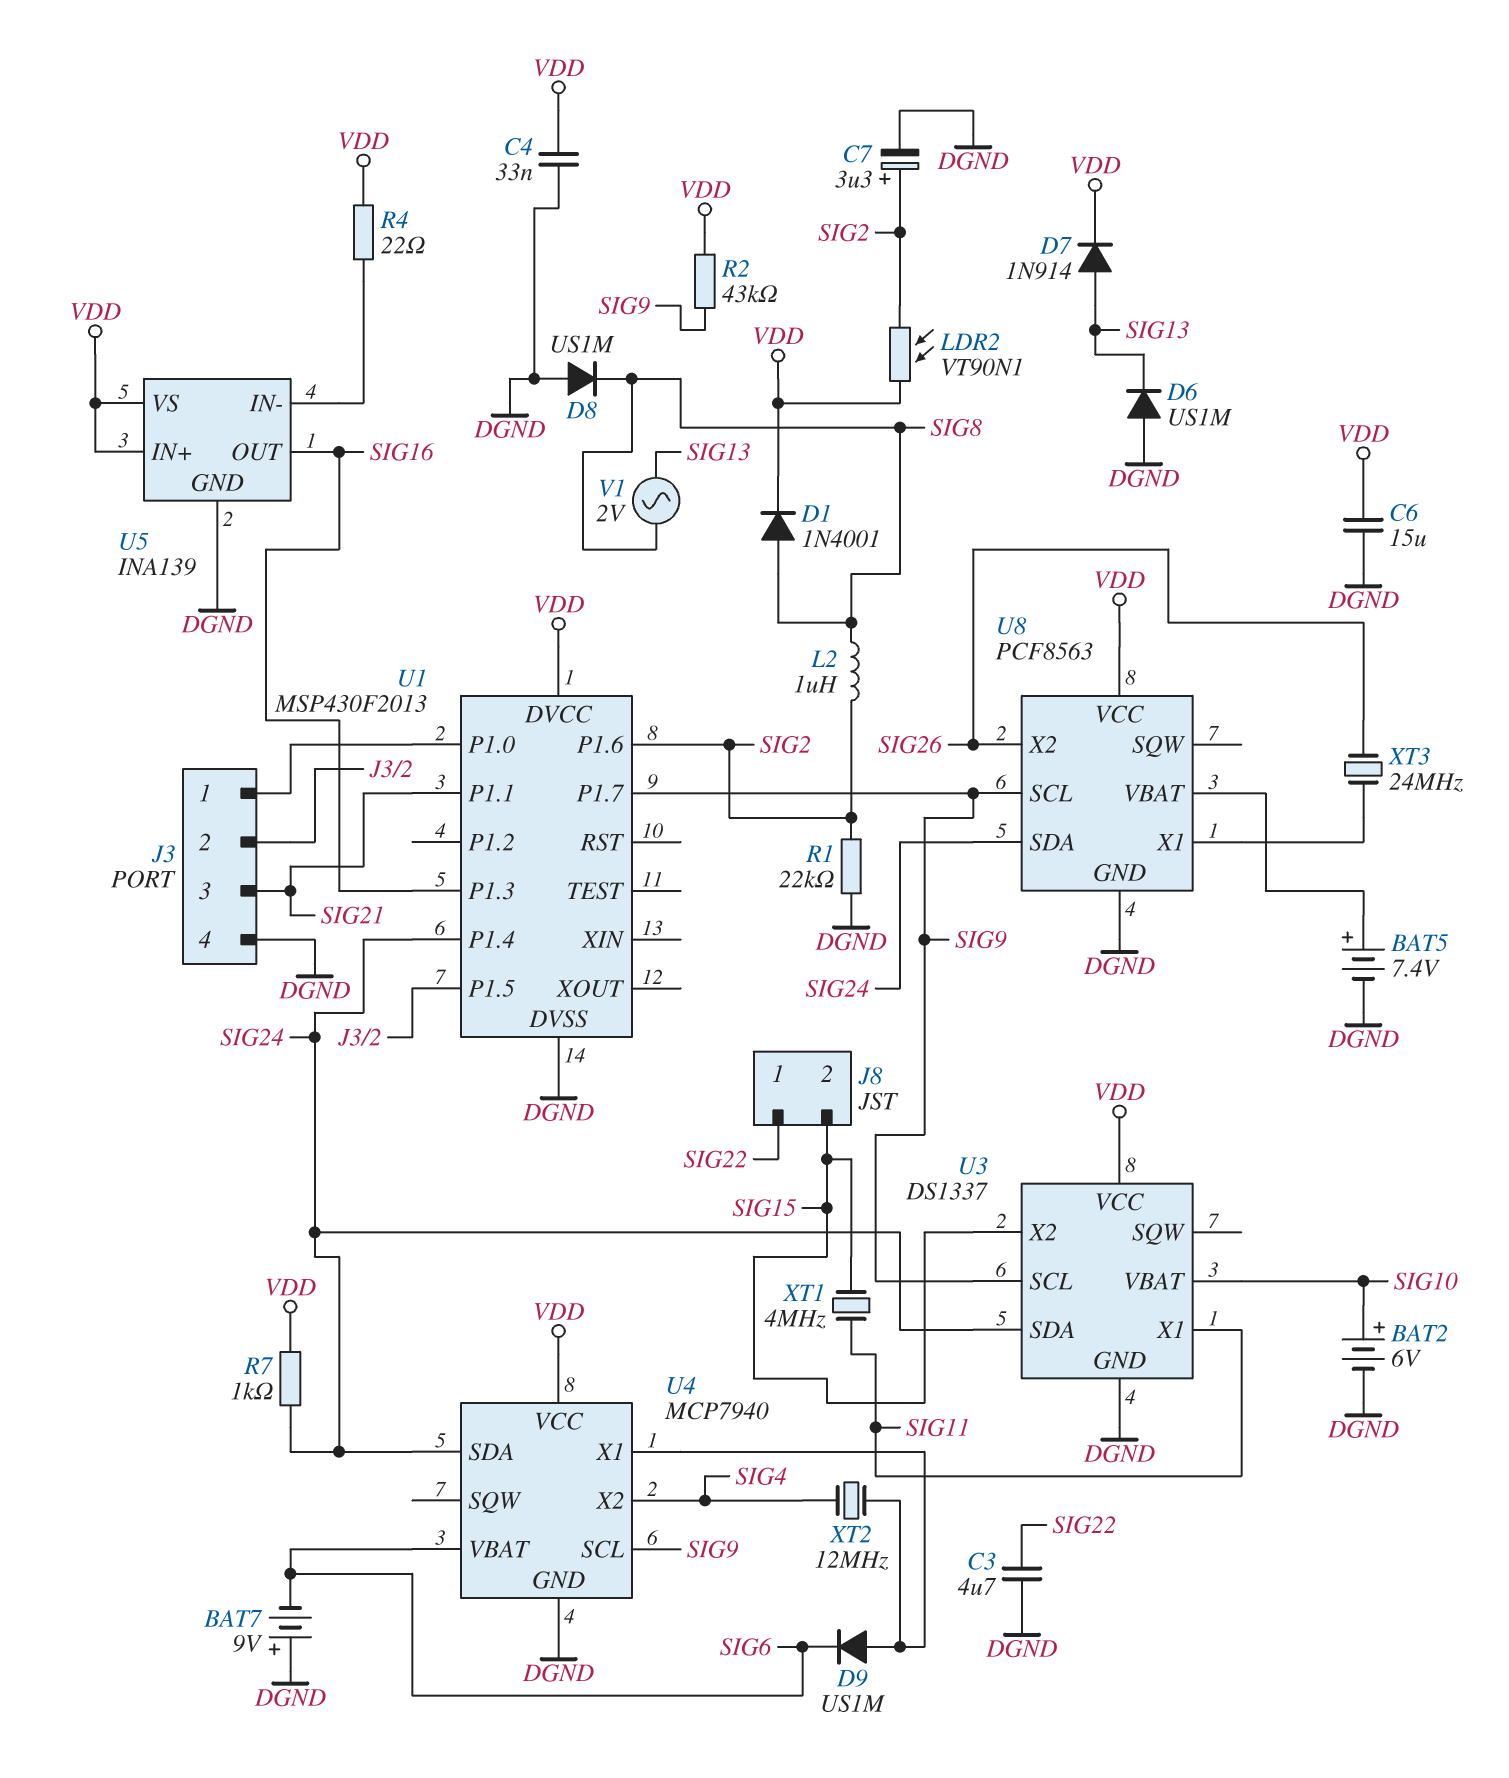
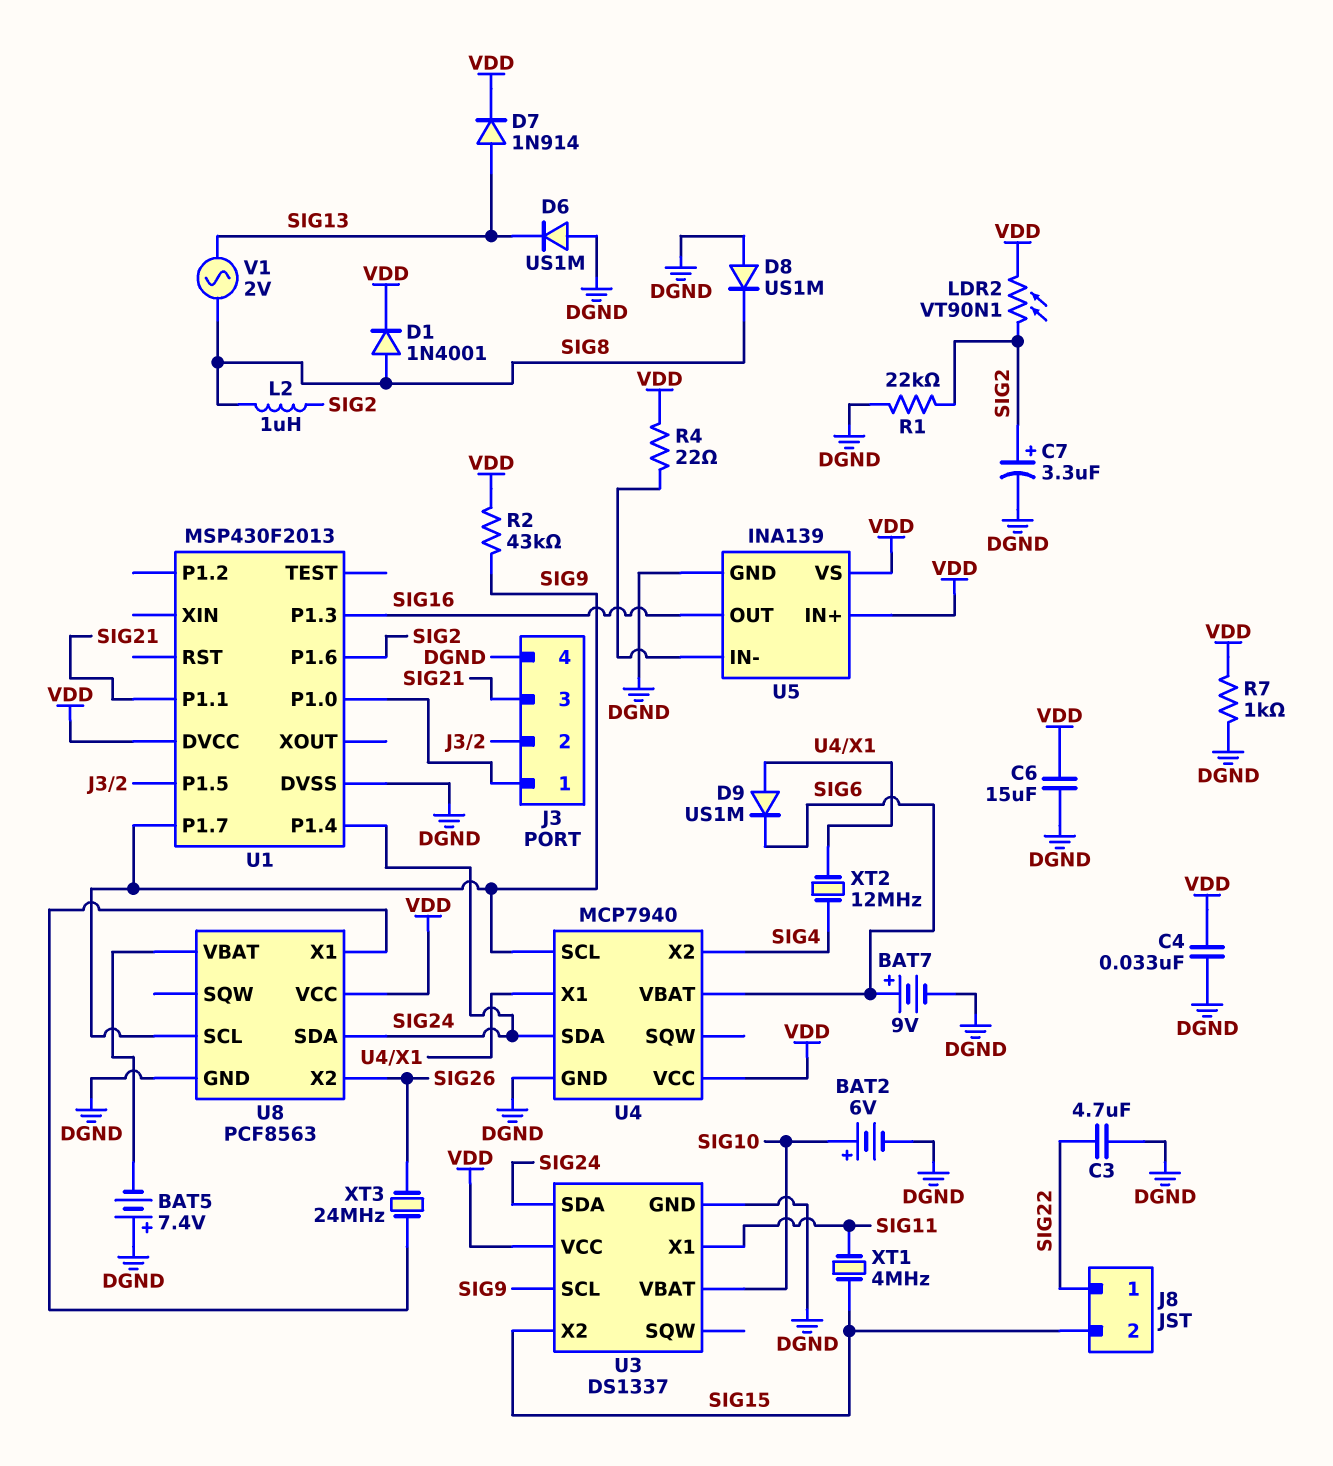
BAT5: 7.4V (plus U8/VBAT, minus DGND) -> 7.4V (plus DGND, minus U8/VBAT)
BAT7: 9V (plus DGND, minus SIG6) -> 9V (plus SIG6, minus DGND)
R7: 1k (SIG24, VDD) -> 1k (DGND, VDD)

